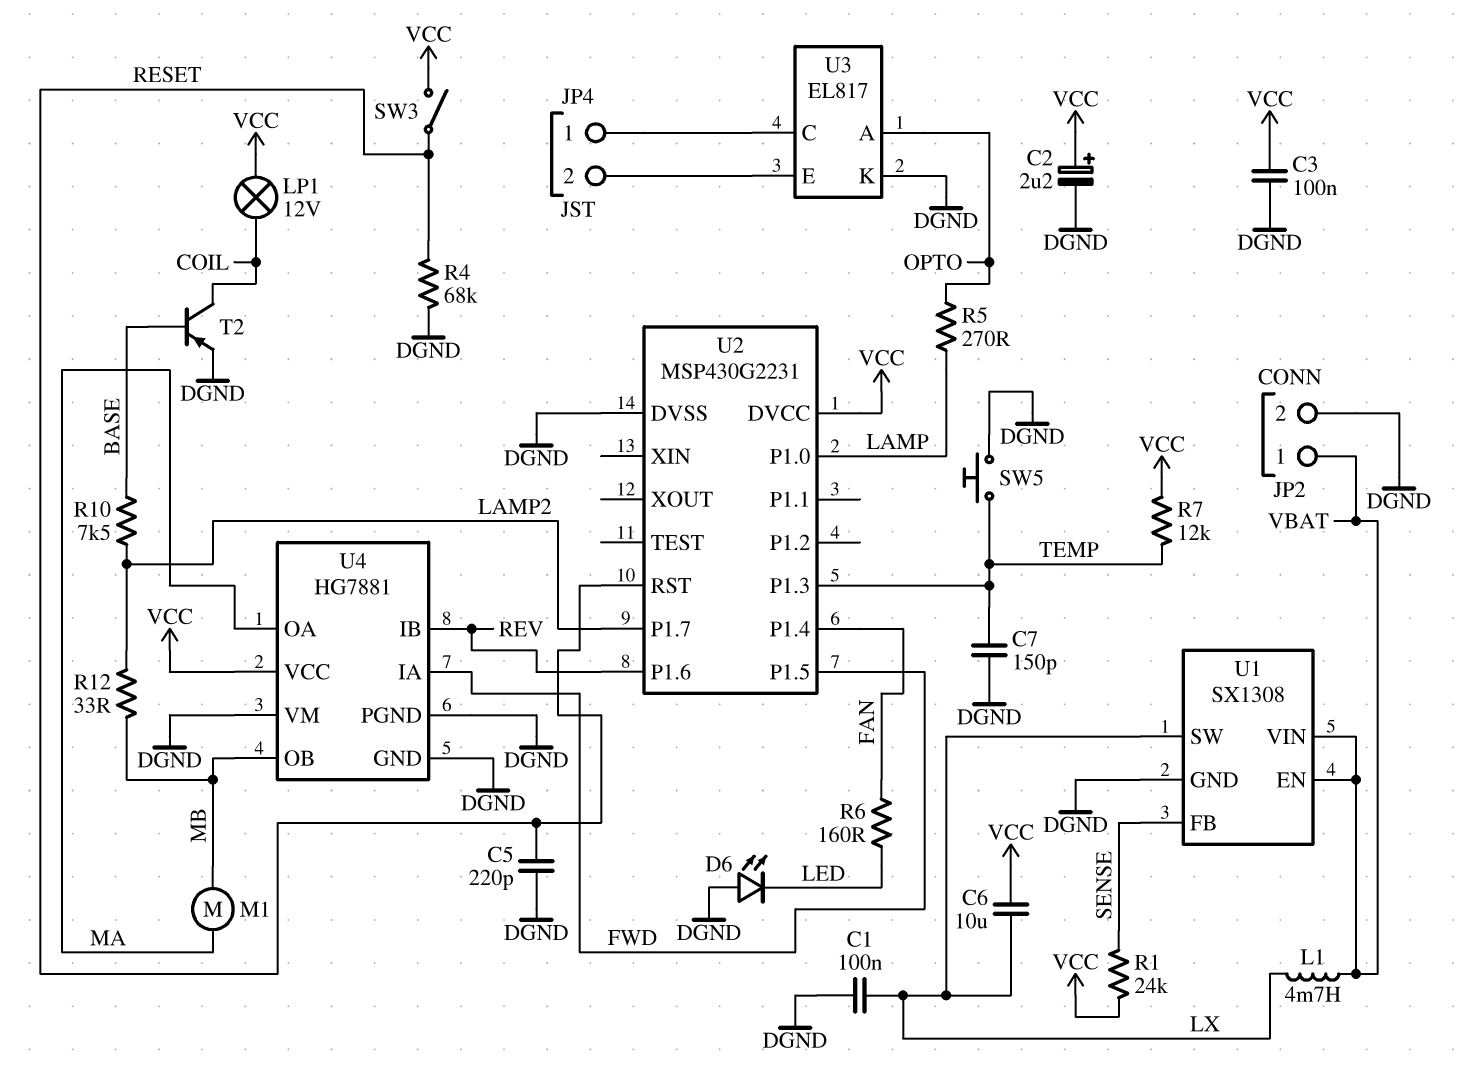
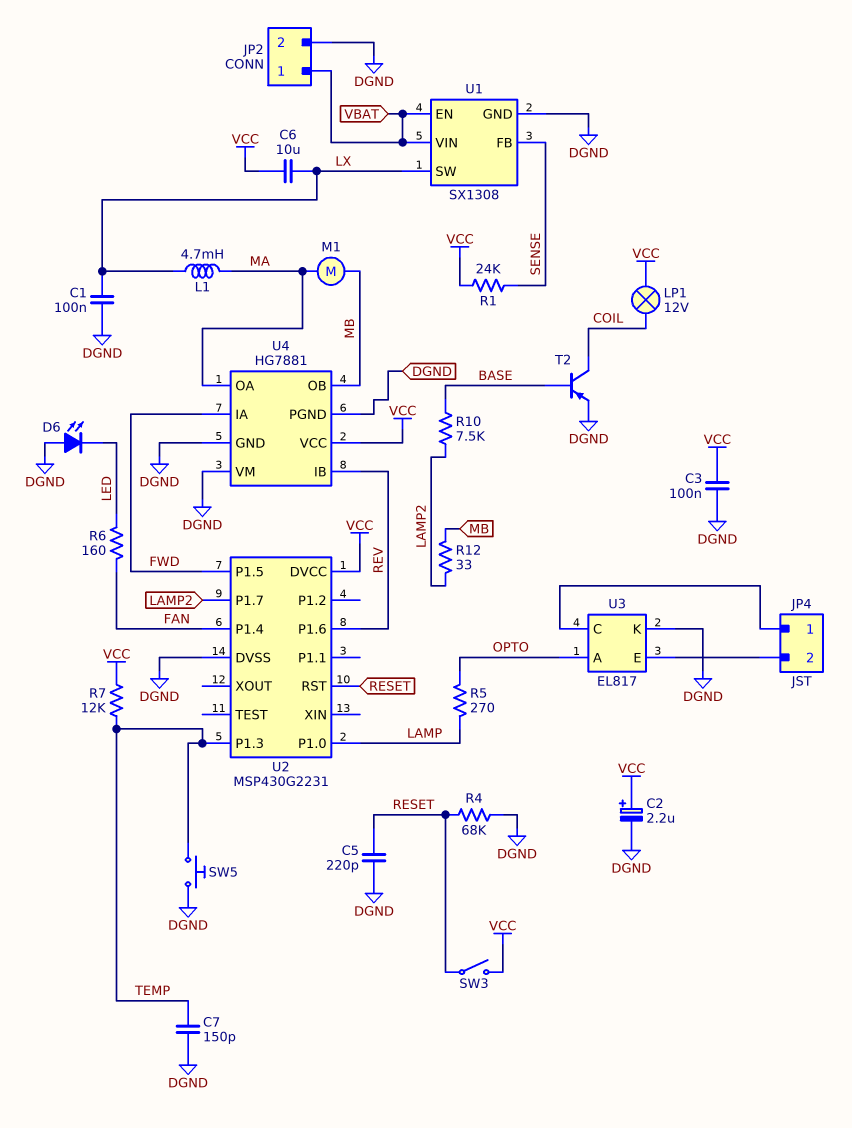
L1: 4.7mH (LX, VBAT) -> 4.7mH (LX, MA)

